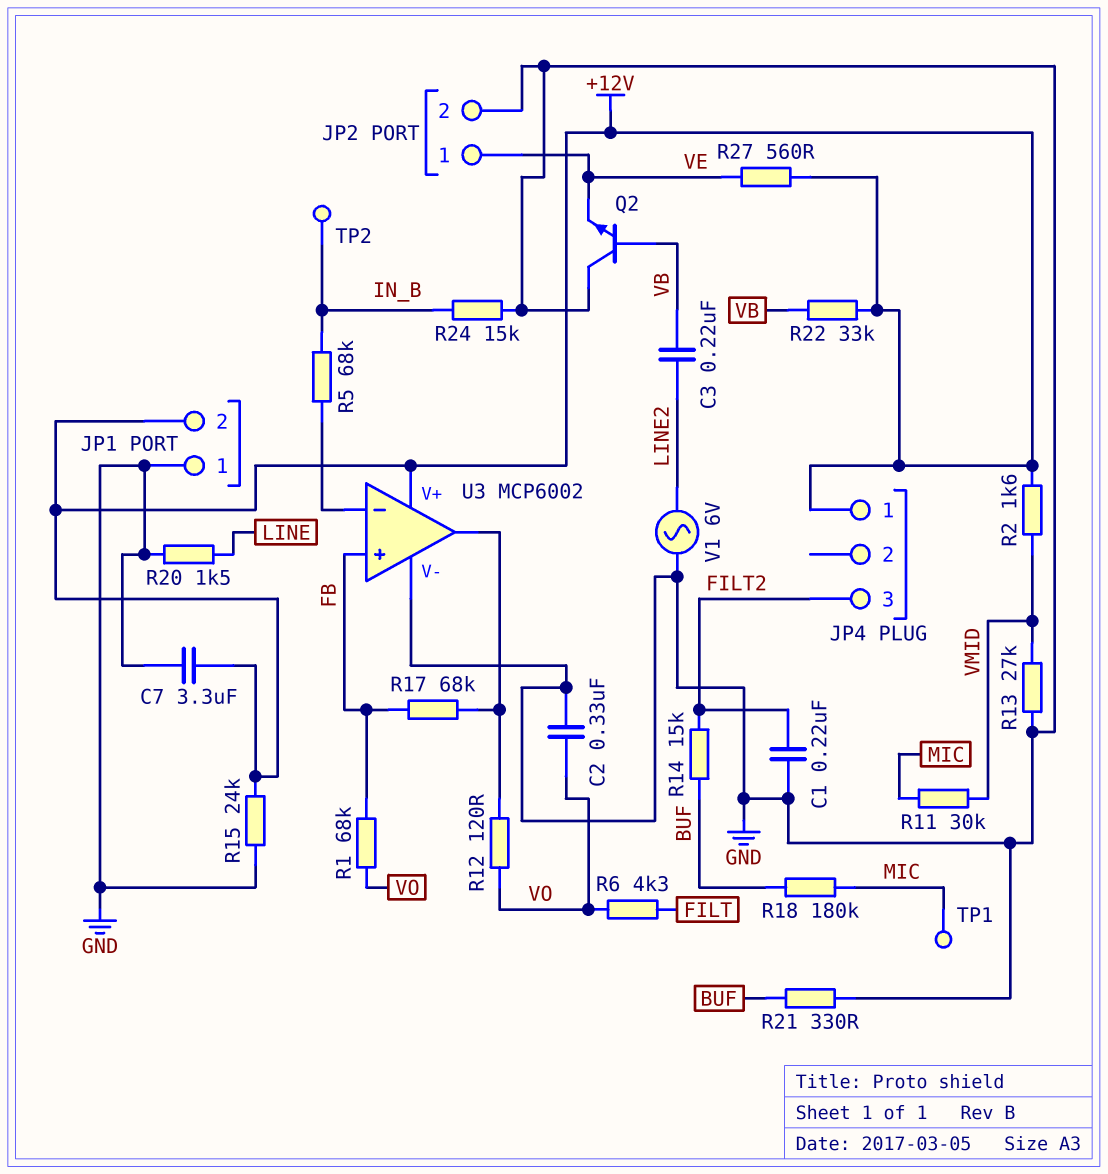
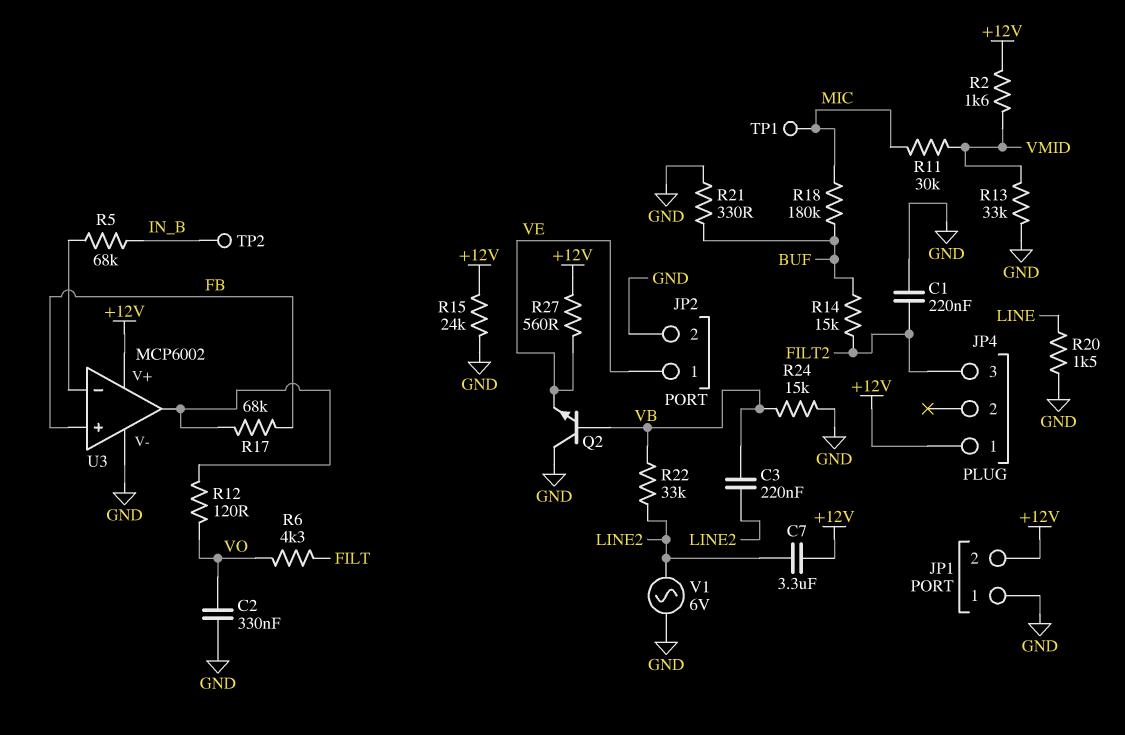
C7: 3.3uF (+12V, GND) -> 3.3uF (+12V, LINE2)
R1: 68k (FB, VO) -> none
R13: 27k (GND, VMID) -> 33k (GND, VMID)
R22: 33k (+12V, VB) -> 33k (LINE2, VB)
R24: 15k (GND, IN_B) -> 15k (GND, VB)

